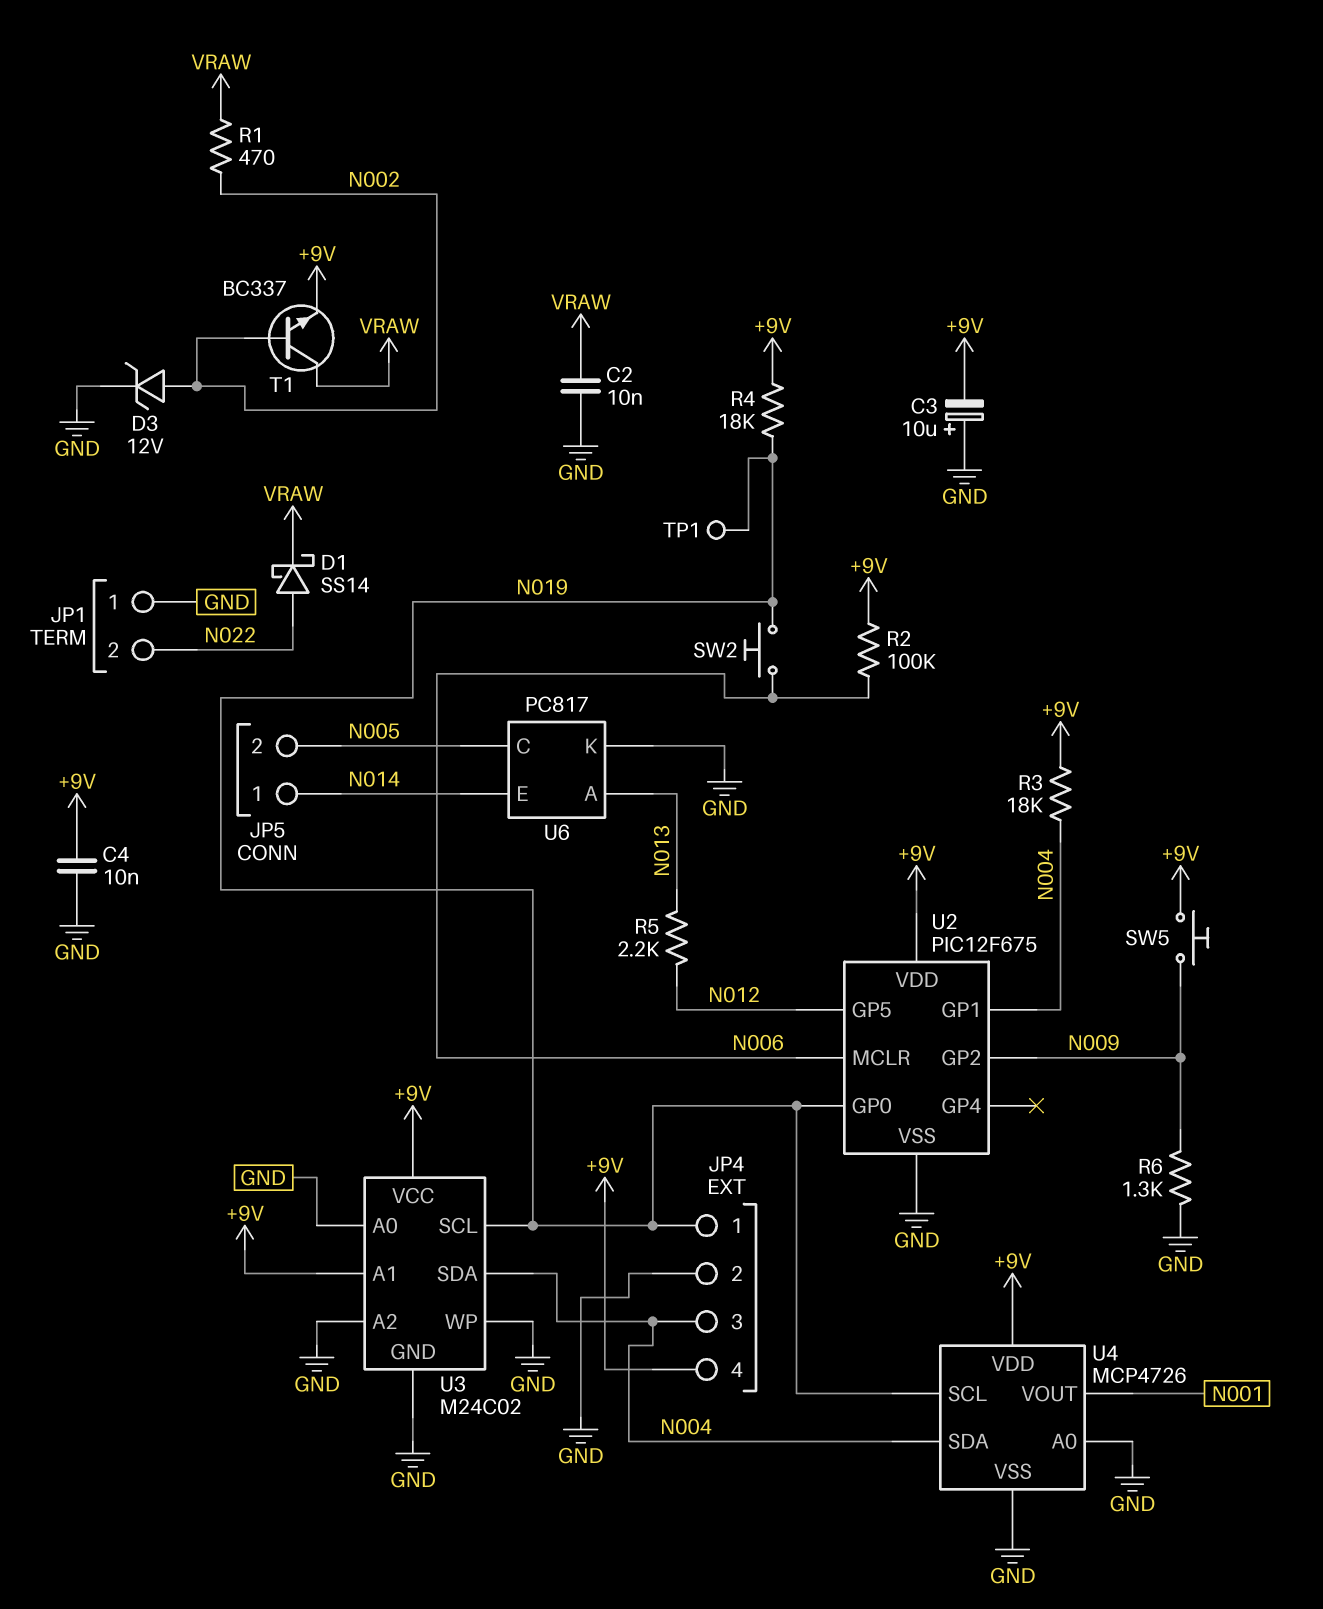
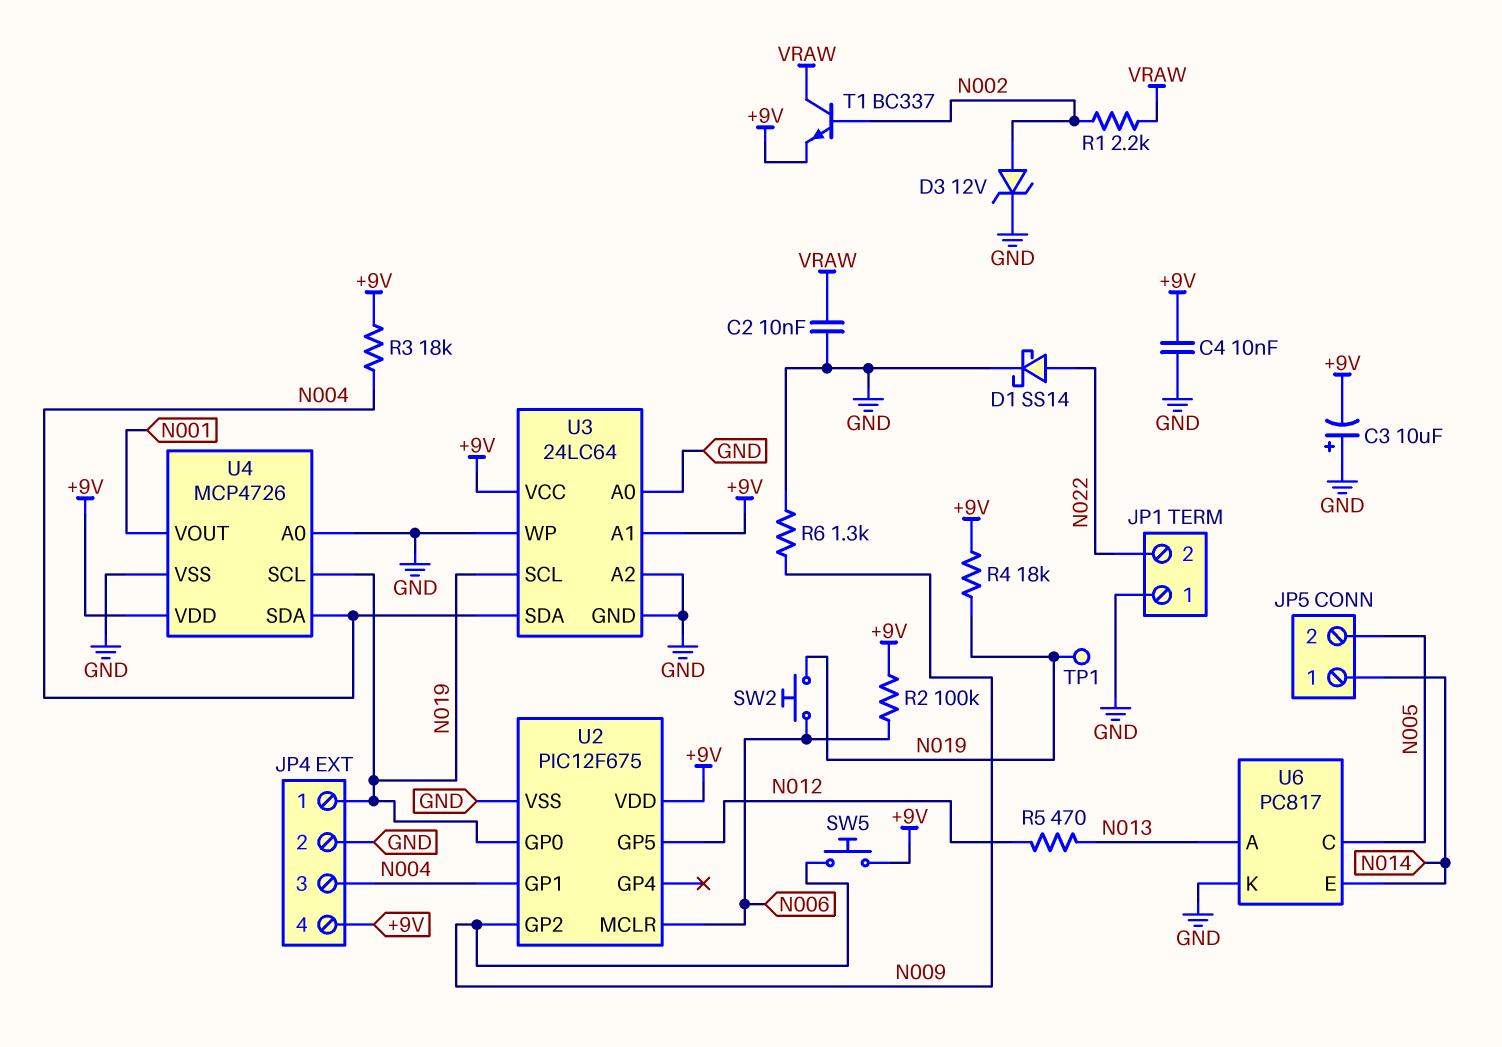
D1: schottky SS14 (A N022, K VRAW) -> schottky SS14 (A N022, K GND)
R1: 470 (N002, VRAW) -> 2.2k (N002, VRAW)
R5: 2.2k (N012, N013) -> 470 (N012, N013)
U3: M24C02 -> 24LC64

